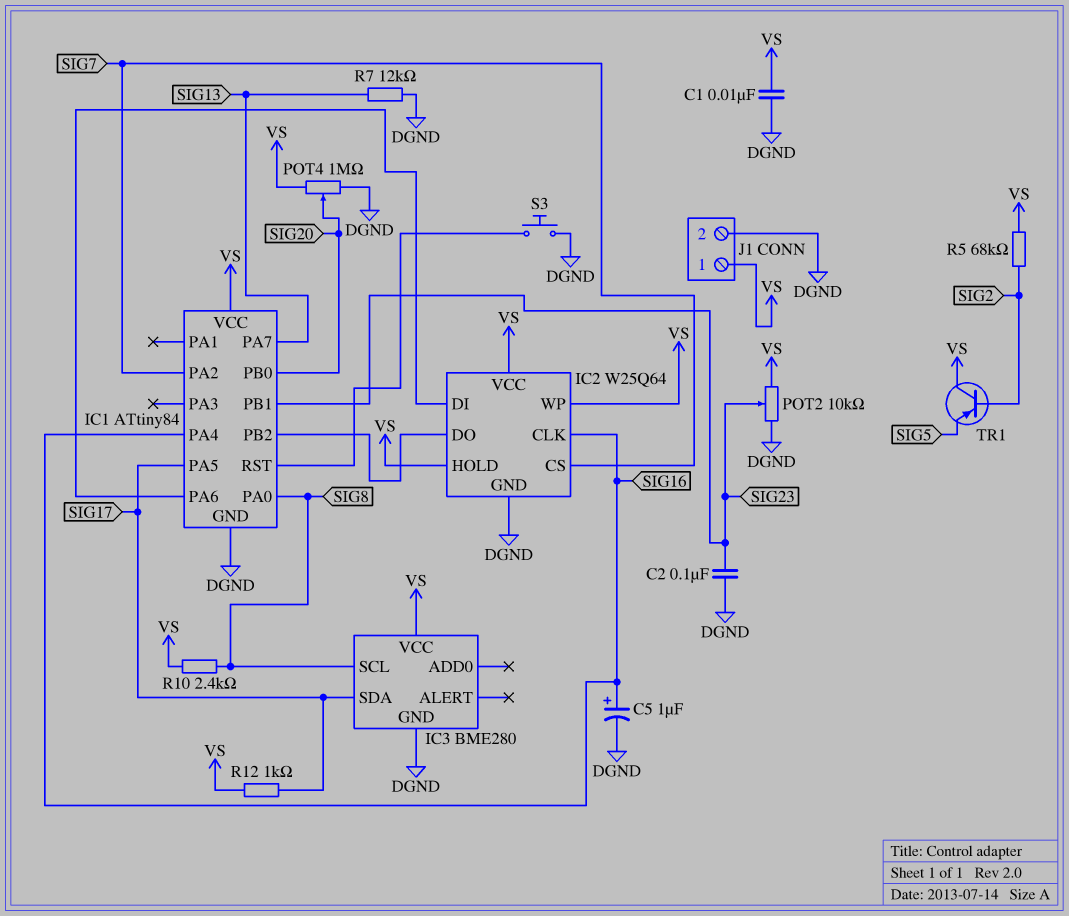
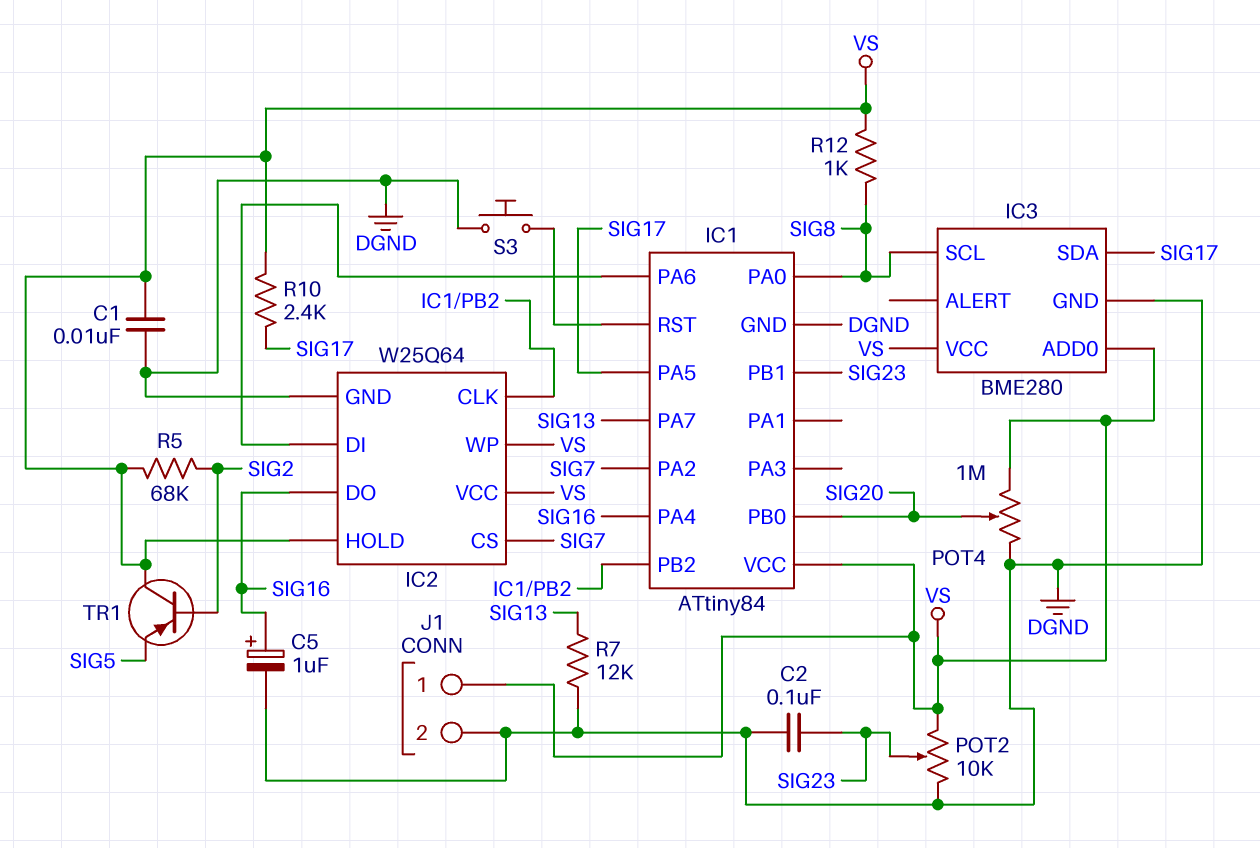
IC2 pin CLK: SIG16 -> IC1/PB2
IC2 pin DO: IC1/PB2 -> SIG16
IC3 pin ADD0: none -> VS
R10: 2.4k (SIG8, VS) -> 2.4k (SIG17, VS)
R12: 1k (SIG17, VS) -> 1k (SIG8, VS)

